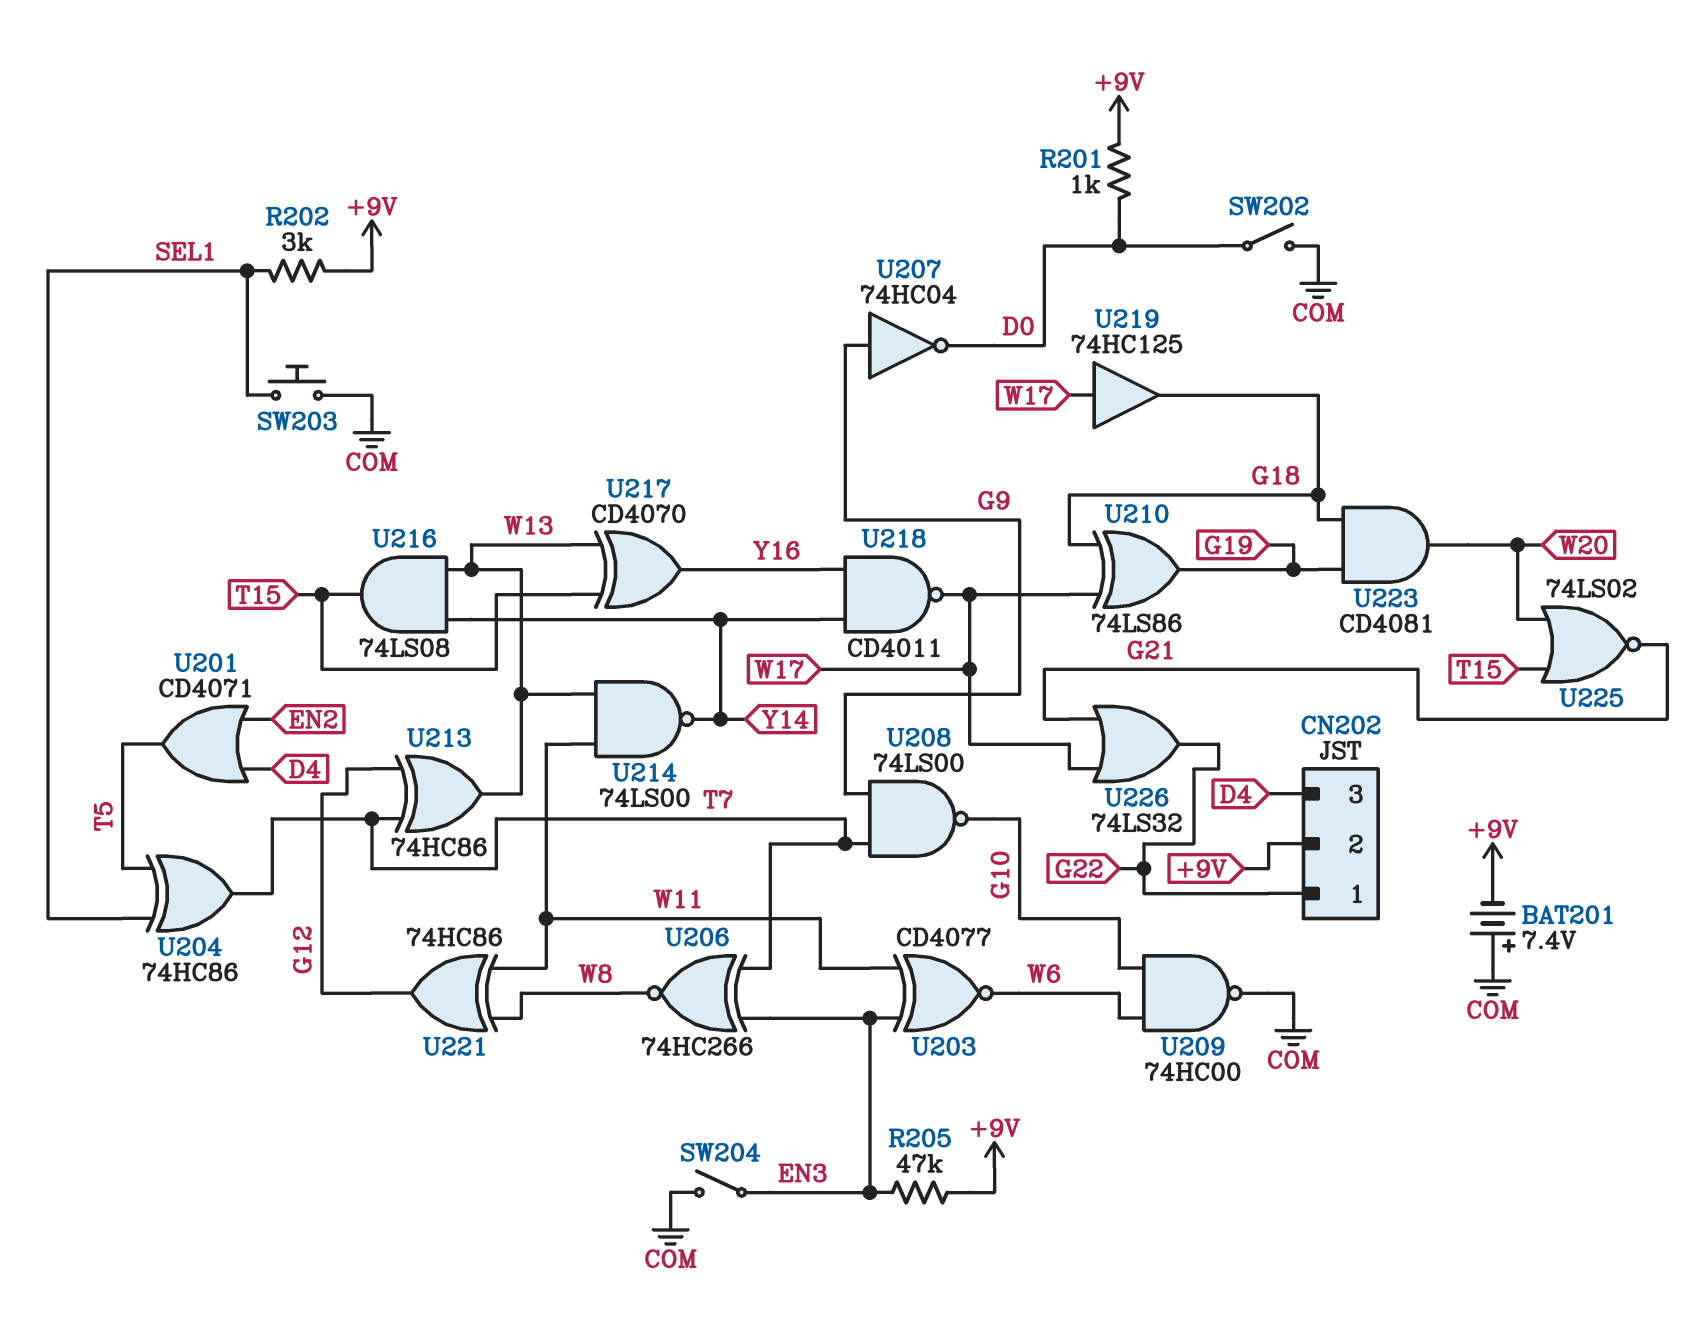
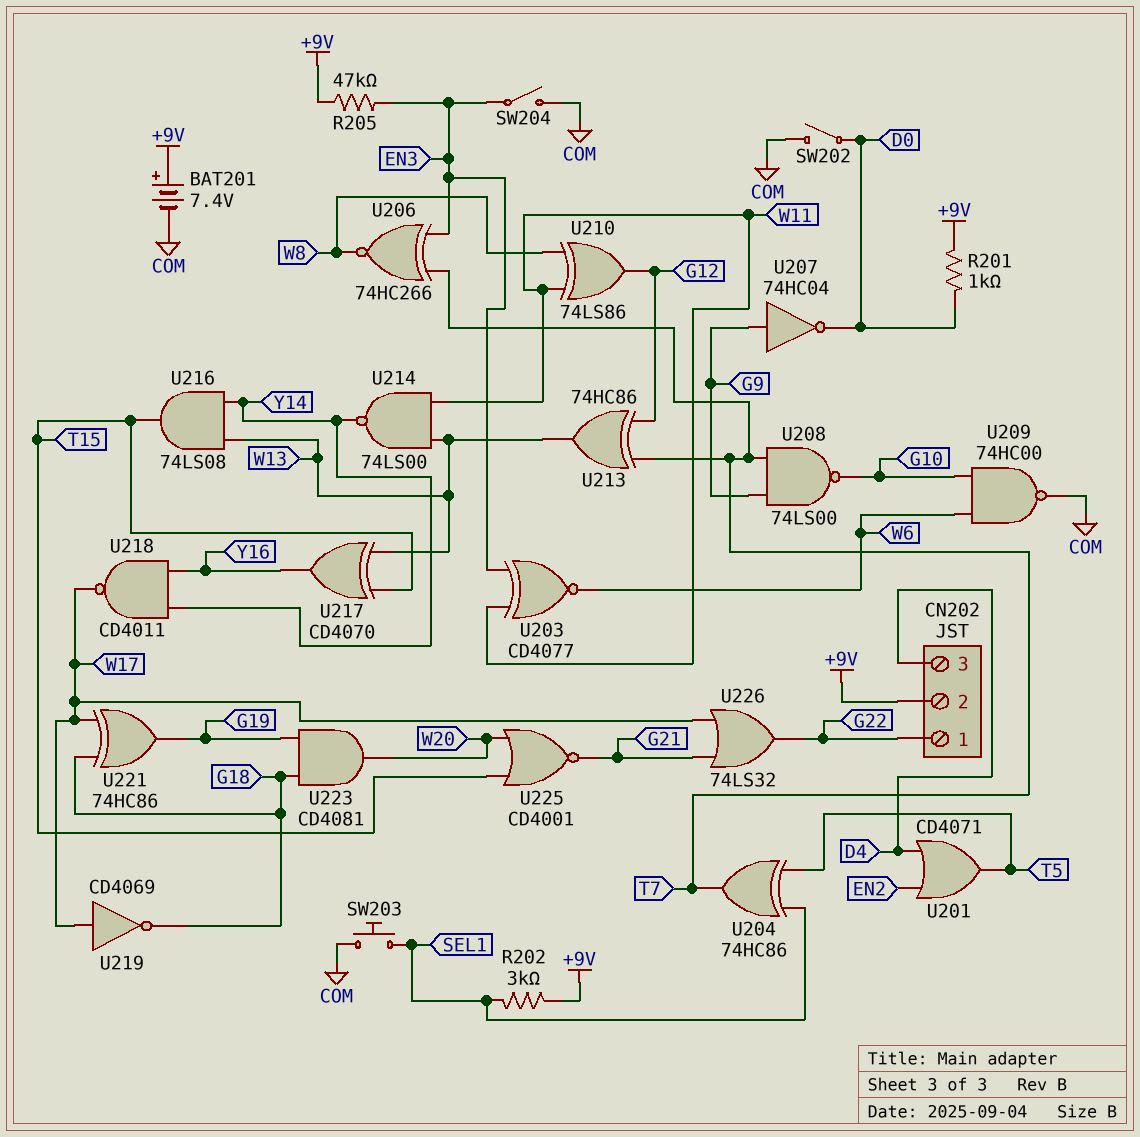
BAT201: 7.4V (plus COM, minus +9V) -> 7.4V (plus +9V, minus COM)
U210: XOR 74LS86 (in G18, in W17, out G19) -> XOR 74LS86 (in W8, in W11, out G12)
U219: buffer 74HC125 (in W17, out G18) -> NOT CD4069 (in W17, out G18)
U221: XOR 74HC86 (in W8, in W11, out G12) -> XOR 74HC86 (in G18, in W17, out G19)
U225: NOR 74LS02 (in T15, in W20, out G21) -> NOR CD4001 (in T15, in W20, out G21)

